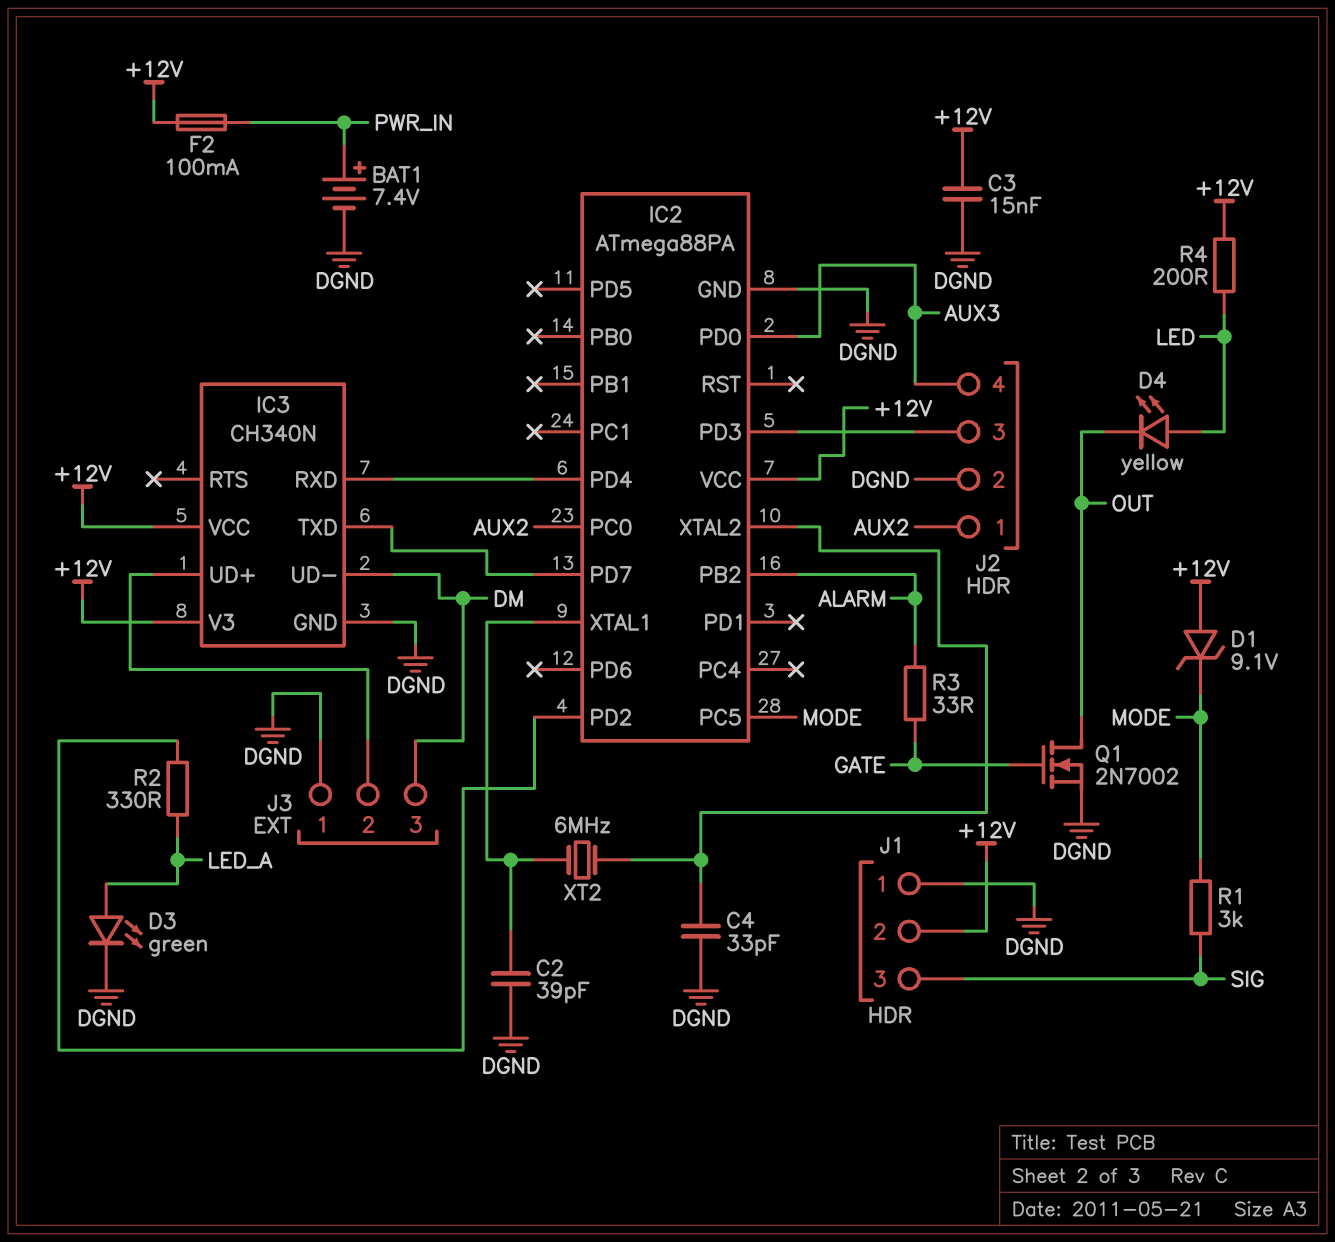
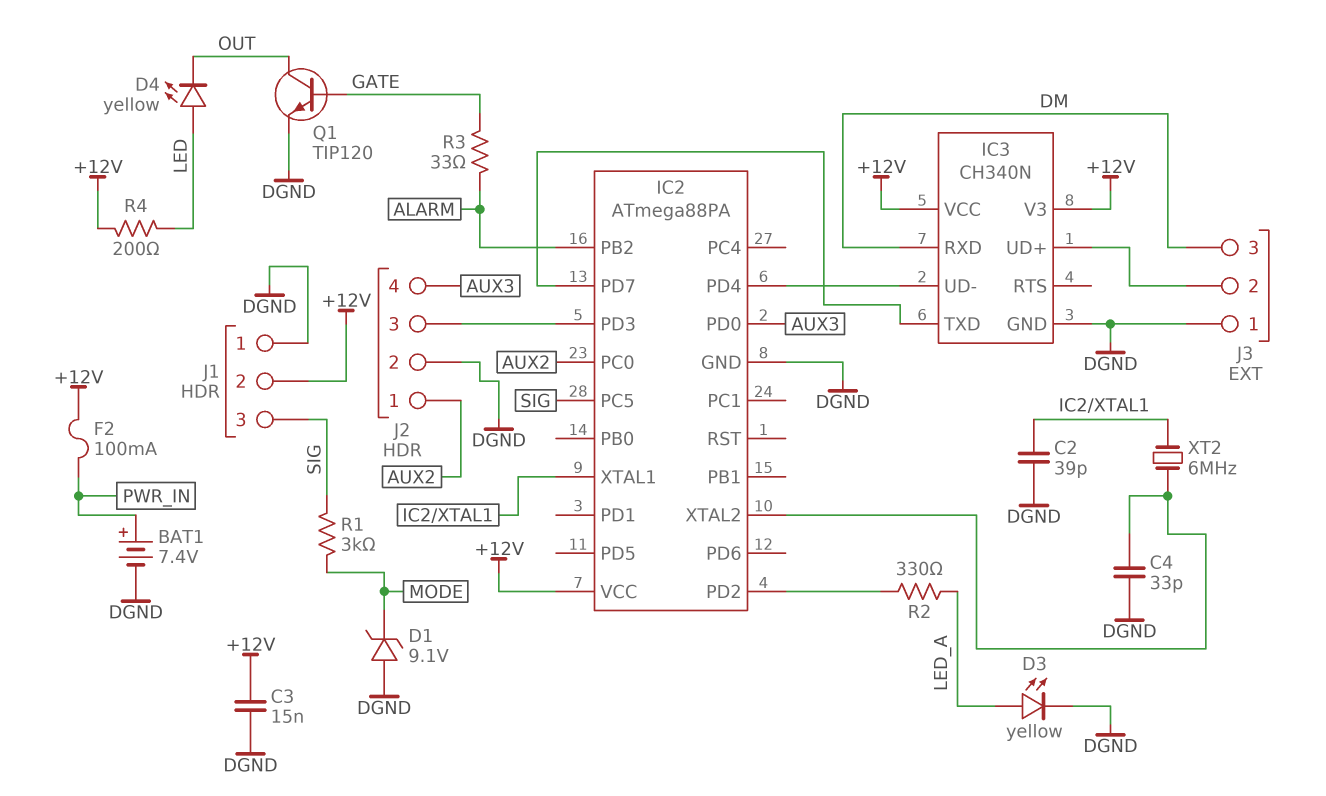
D1: zener 9.1V (A +12V, K MODE) -> zener 9.1V (A DGND, K MODE)
D3: LED green (A LED_A, K DGND) -> LED yellow (A LED_A, K DGND)
IC2 pin PC5: MODE -> SIG
IC3 pin RXD: IC2/PD4 -> DM
IC3 pin UD-: DM -> IC2/PD4
Q1: NMOS 2N7002 (G GATE, D OUT, S DGND) -> NPN TIP120 (B GATE, C OUT, E DGND)

